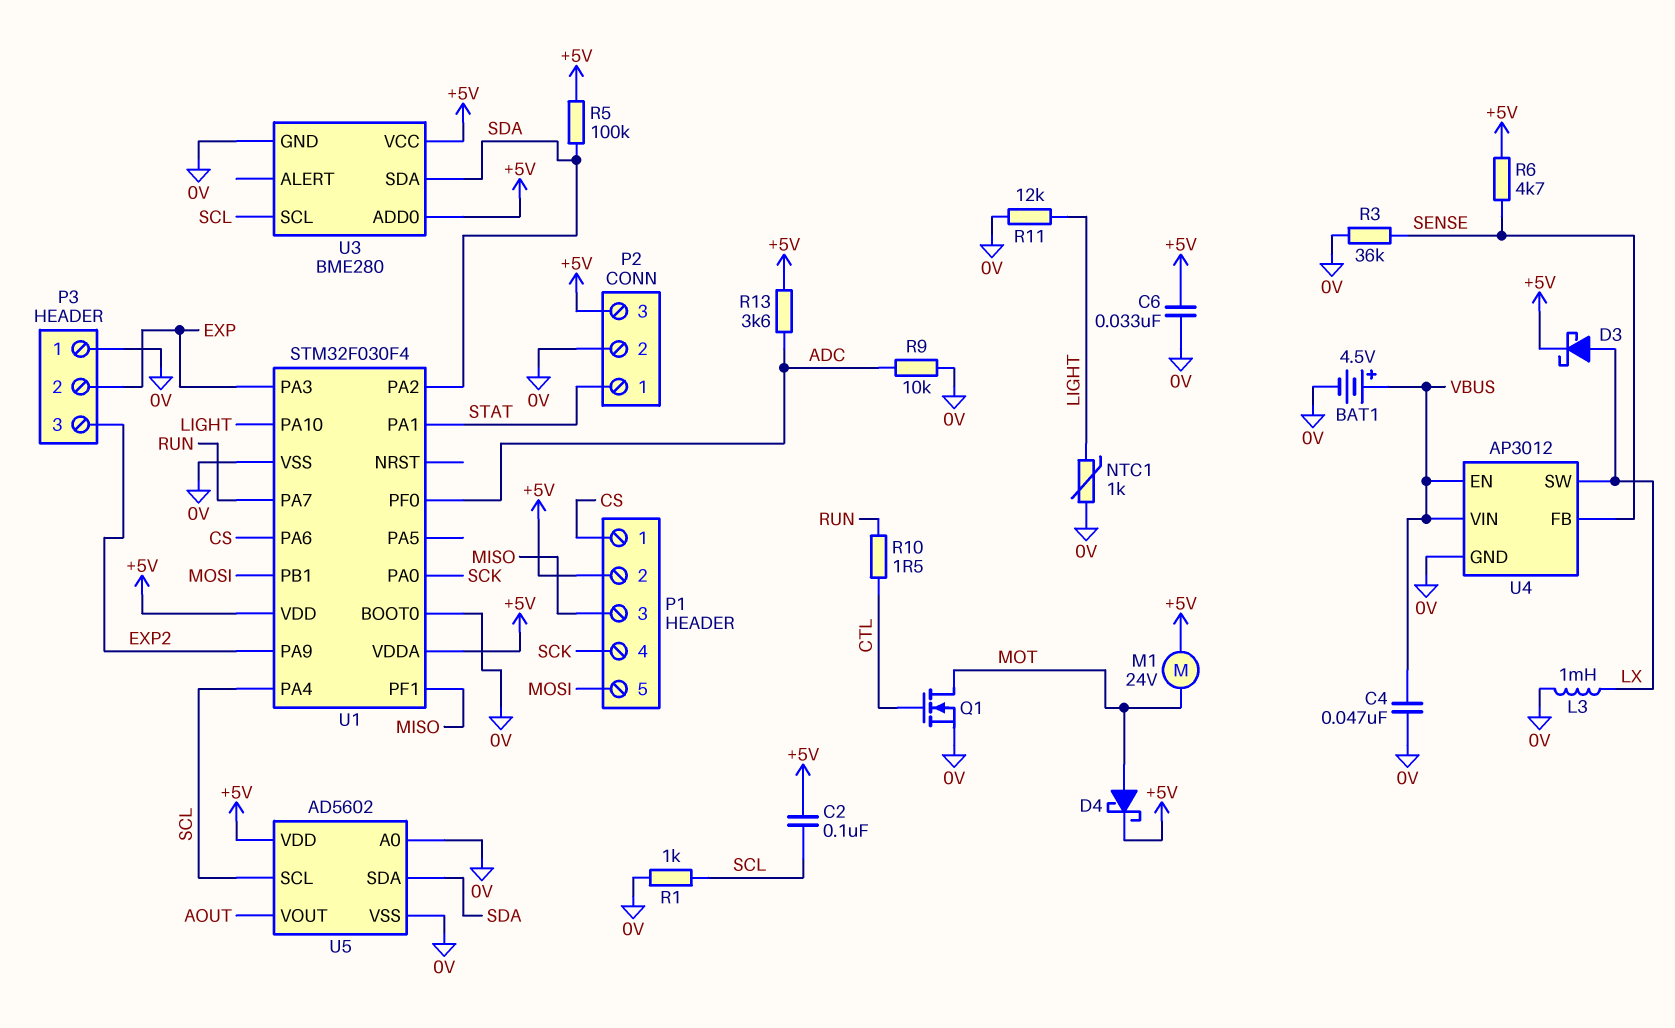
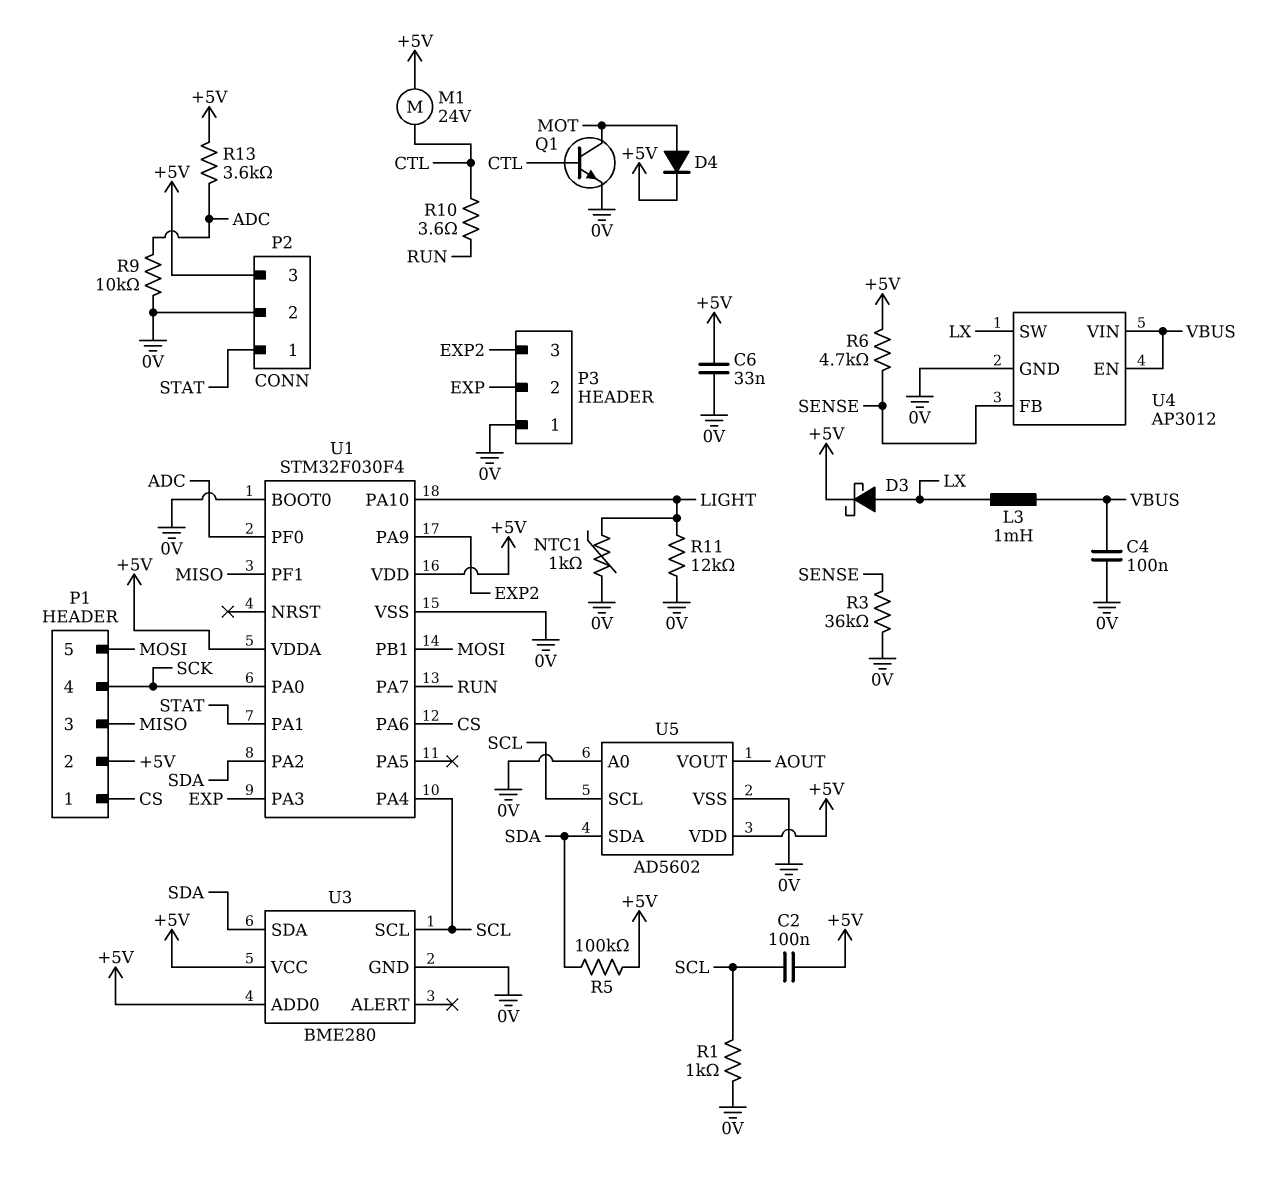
BAT1: 4.5V (plus VBUS, minus 0V) -> none
C4: 47nF (0V, VBUS) -> 100nF (0V, VBUS)
D4: schottky (A MOT, K +5V) -> diode (A MOT, K +5V)
L3: 1mH (0V, LX) -> 1mH (LX, VBUS)
M1: motor 24V (+5V, MOT) -> motor 24V (+5V, CTL)
Q1: NMOS (G CTL, D MOT, S 0V) -> NPN (B CTL, C MOT, E 0V)
R10: 1.5 (CTL, RUN) -> 3.6 (CTL, RUN)

